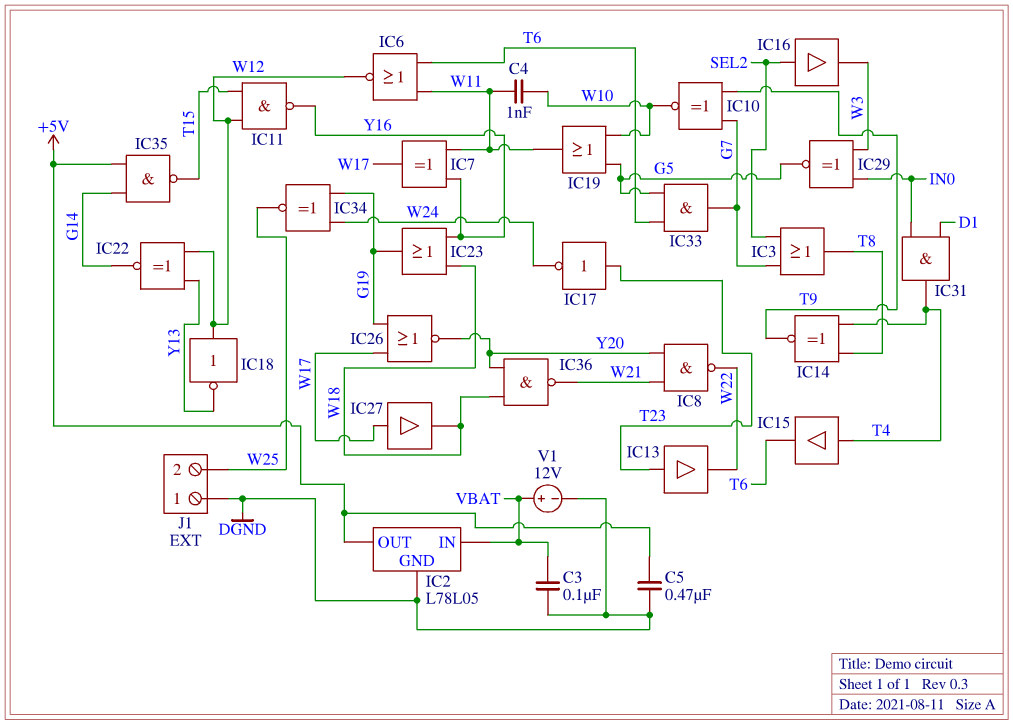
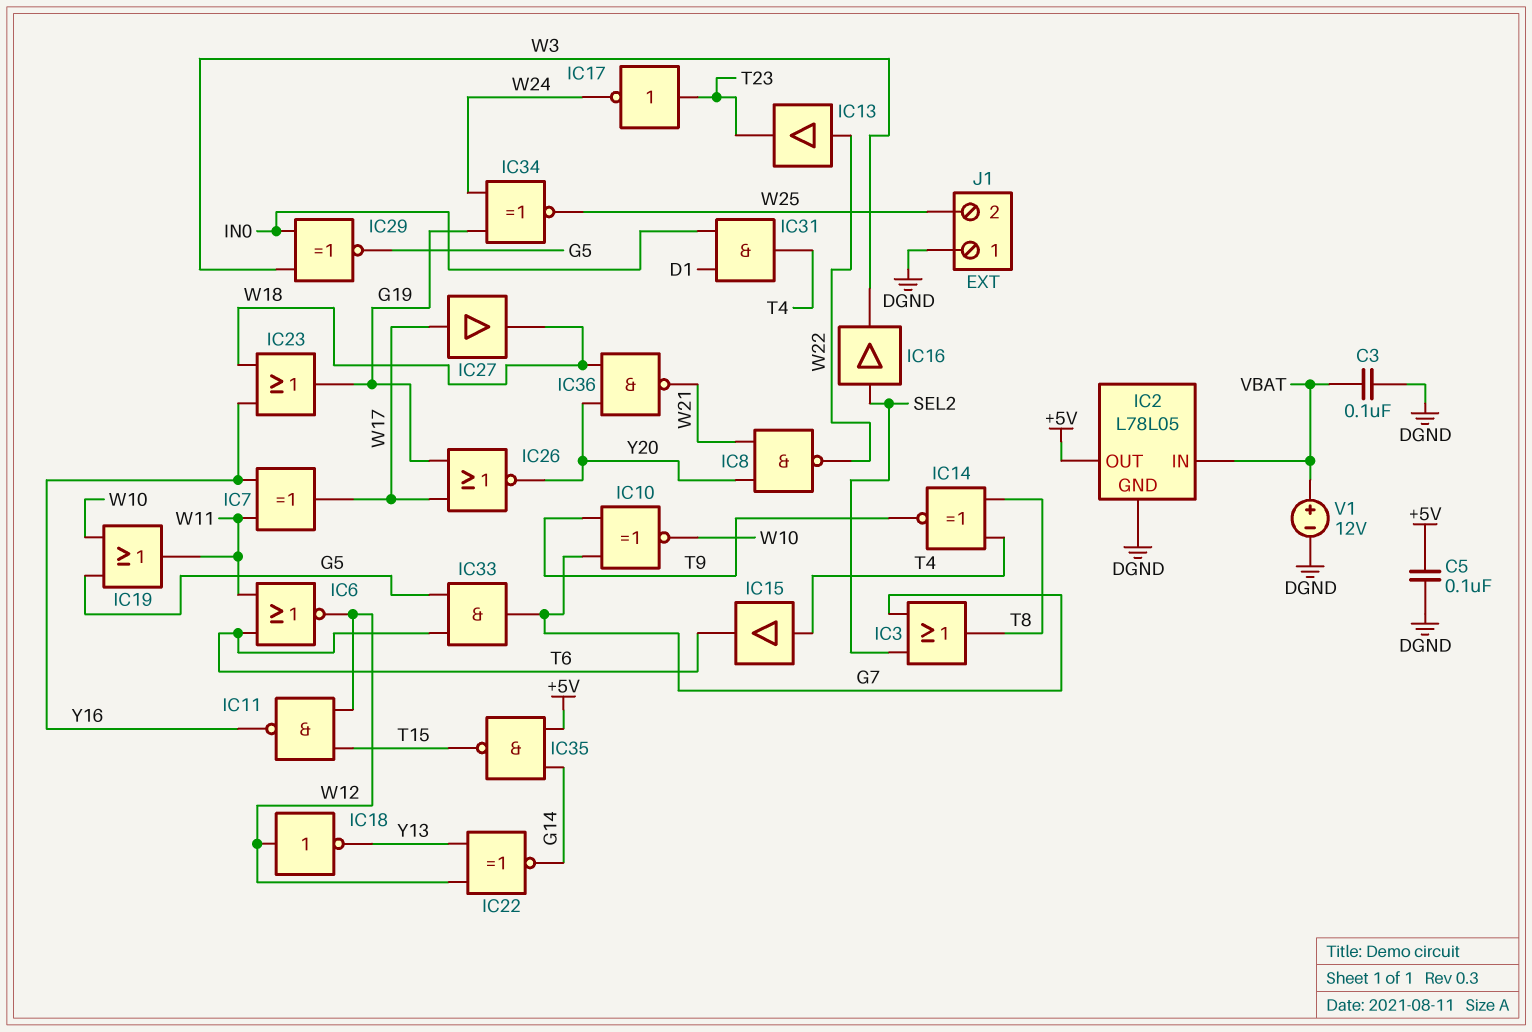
C4: 1nF (W10, W11) -> none
C5: 470nF (+5V, DGND) -> 100nF (+5V, DGND)
IC13: buffer (in T23, out W22) -> buffer (in W22, out T23)

